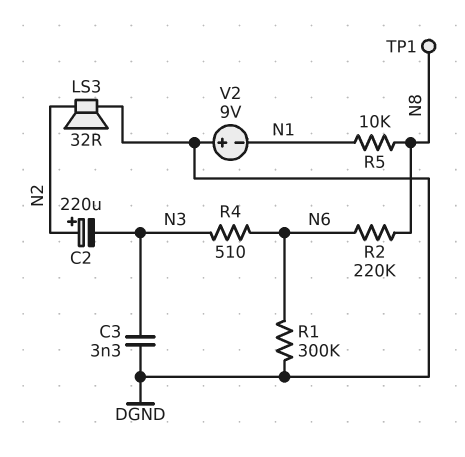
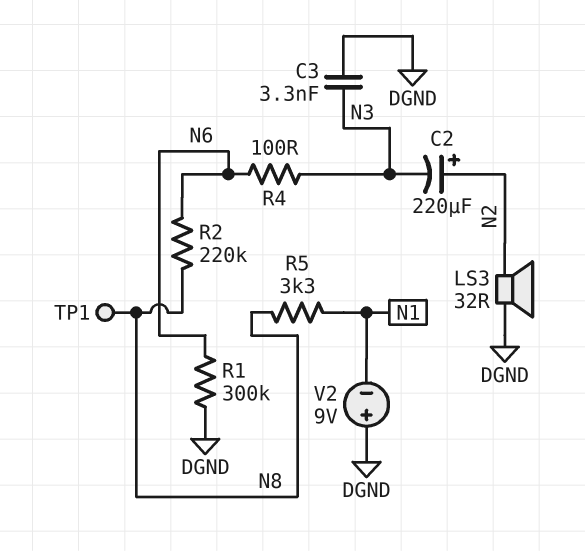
R4: 510 (N3, N6) -> 100 (N3, N6)
R5: 10k (N1, N8) -> 3.3k (N1, N8)

